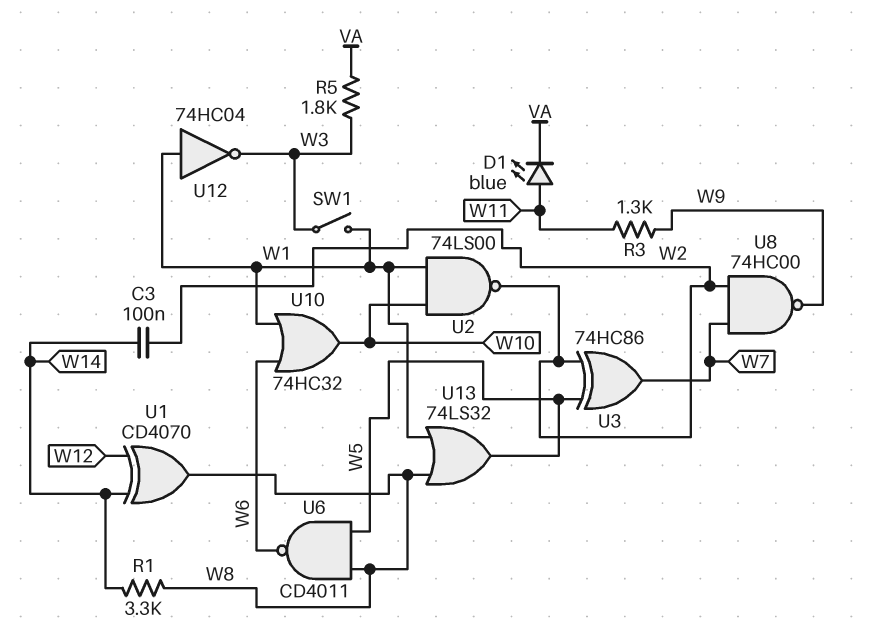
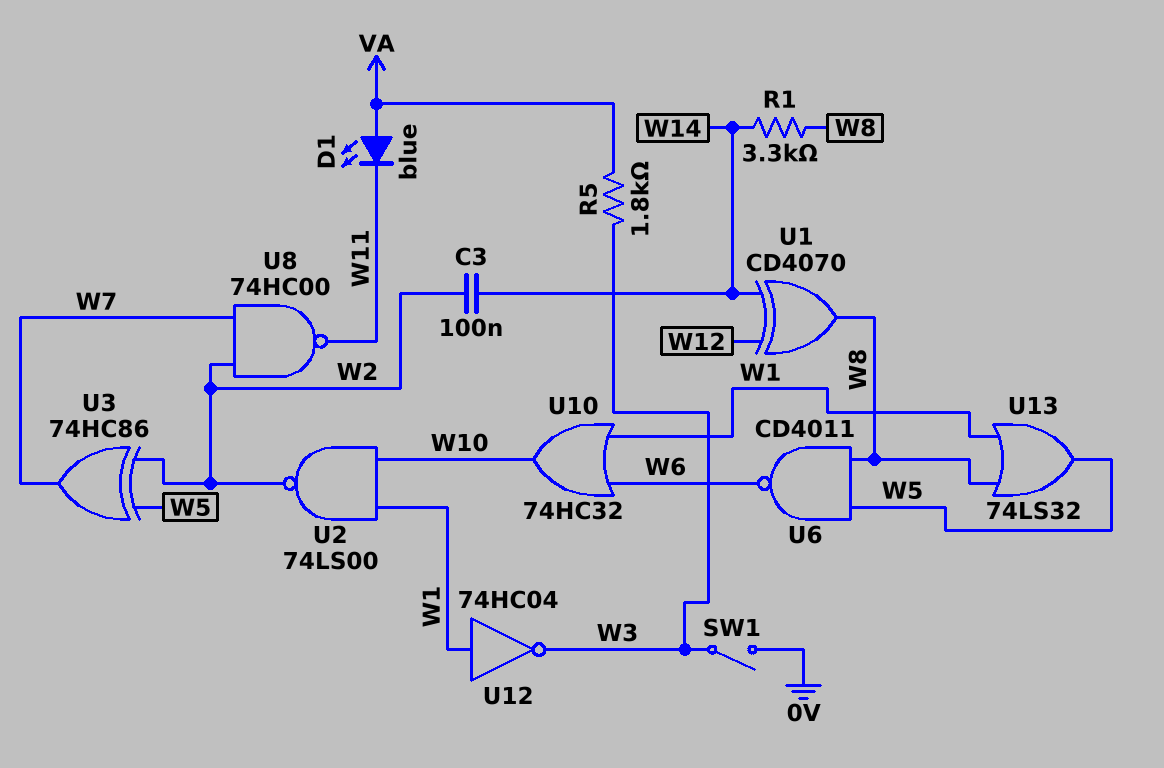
D1: LED blue (A W11, K VA) -> LED blue (A VA, K W11)
R3: 1.3k (W9, W11) -> none
SW1: switch (W1, W3) -> switch (0V, W3)
U8: NAND 74HC00 (in W2, in W7, out W9) -> NAND 74HC00 (in W2, in W7, out W11)

